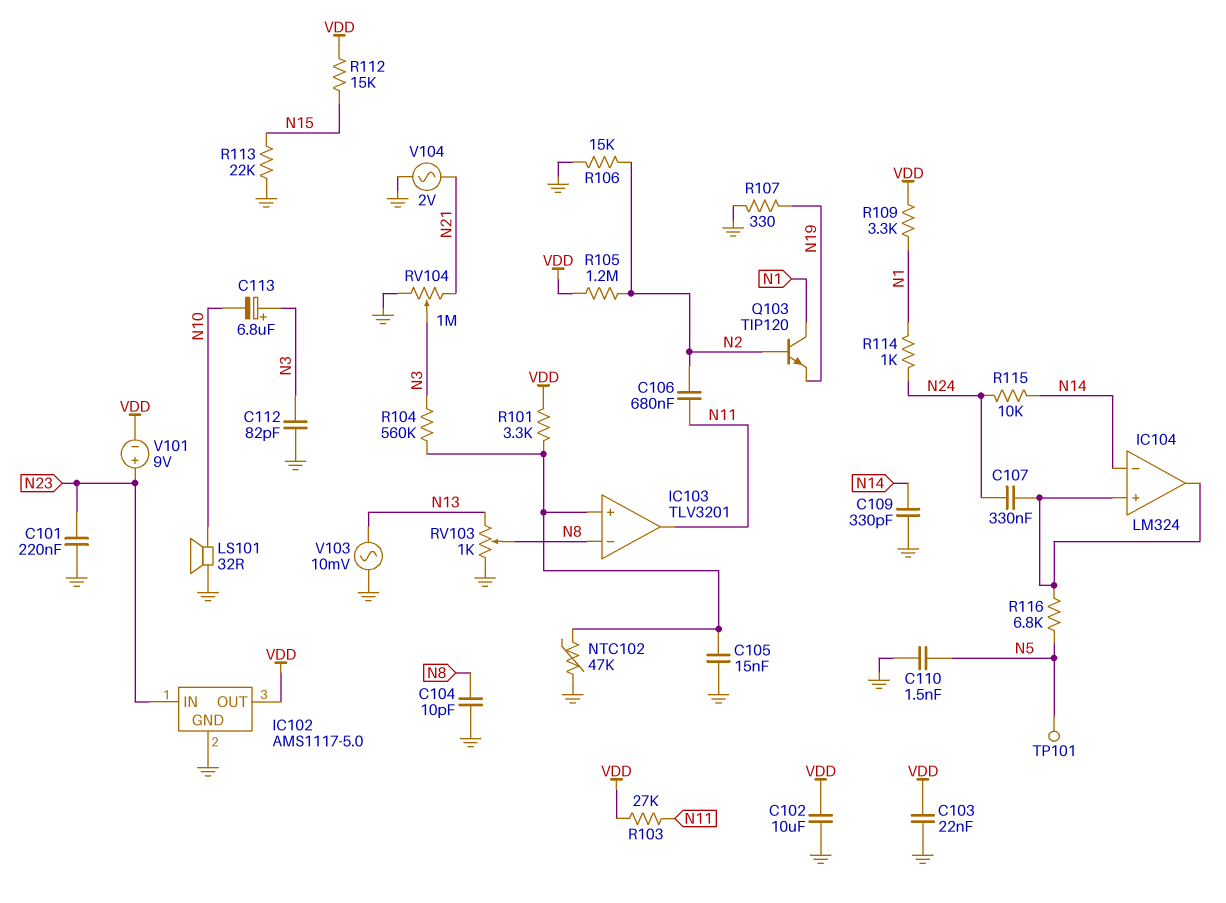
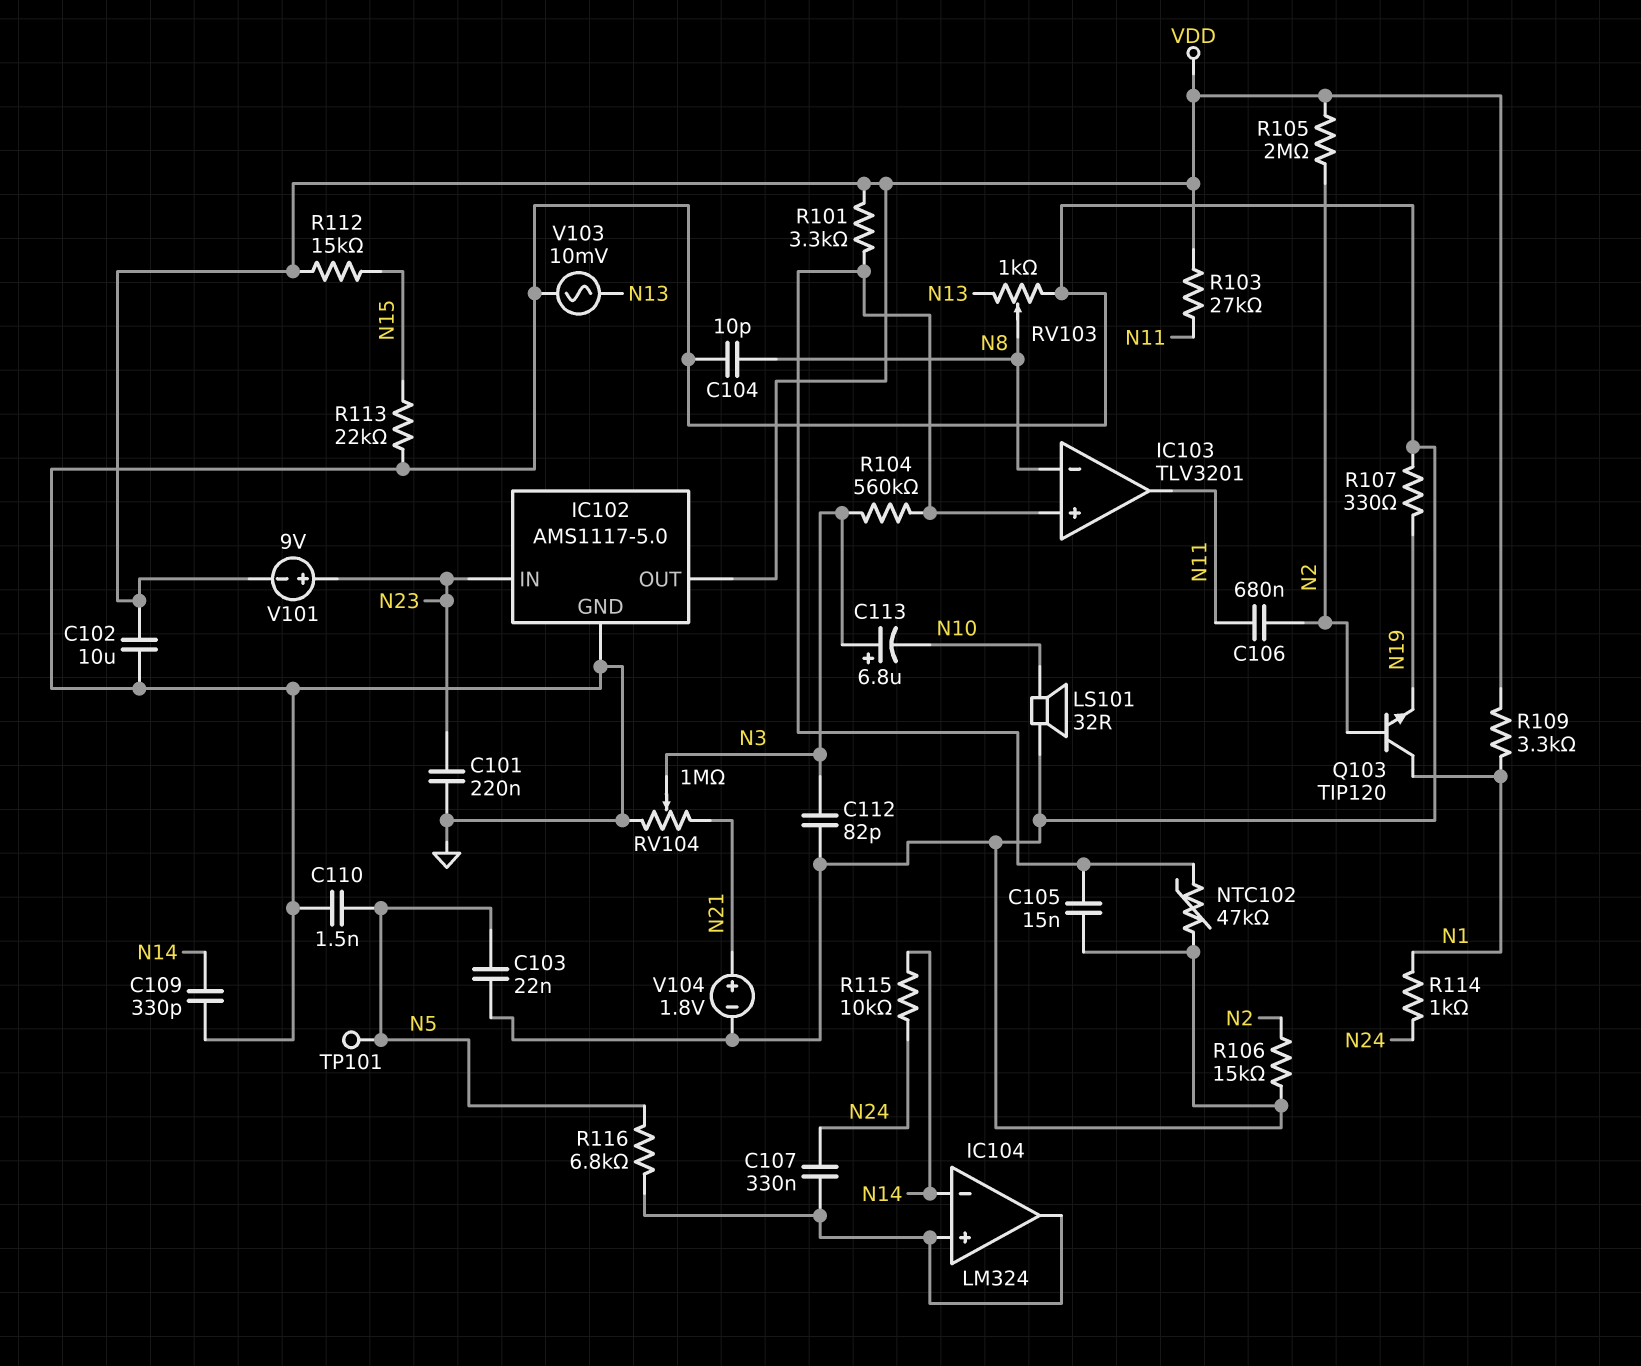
C103: 22nF (GND, VDD) -> 22nF (GND, N5)
R105: 1.2M (N2, VDD) -> 2M (N2, VDD)
V104: AC 2V (GND, N21) -> 1.8V (plus N21, minus GND)

